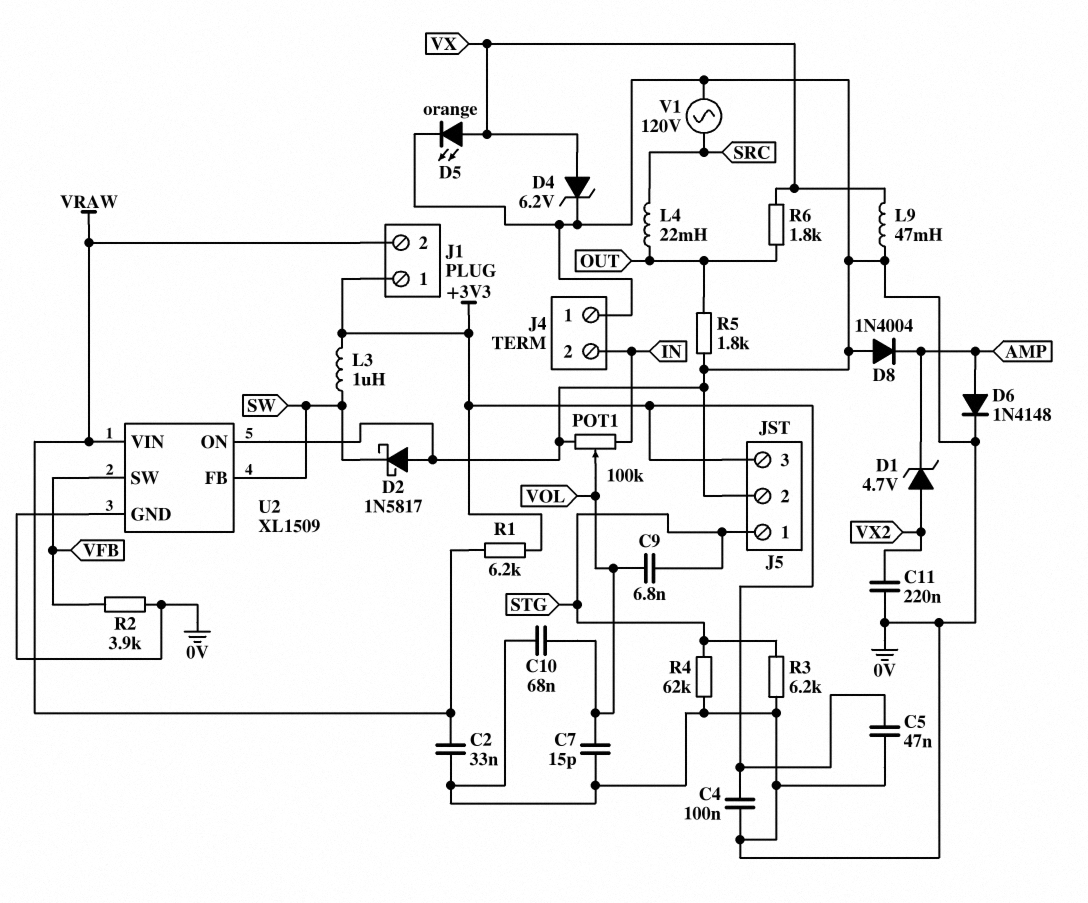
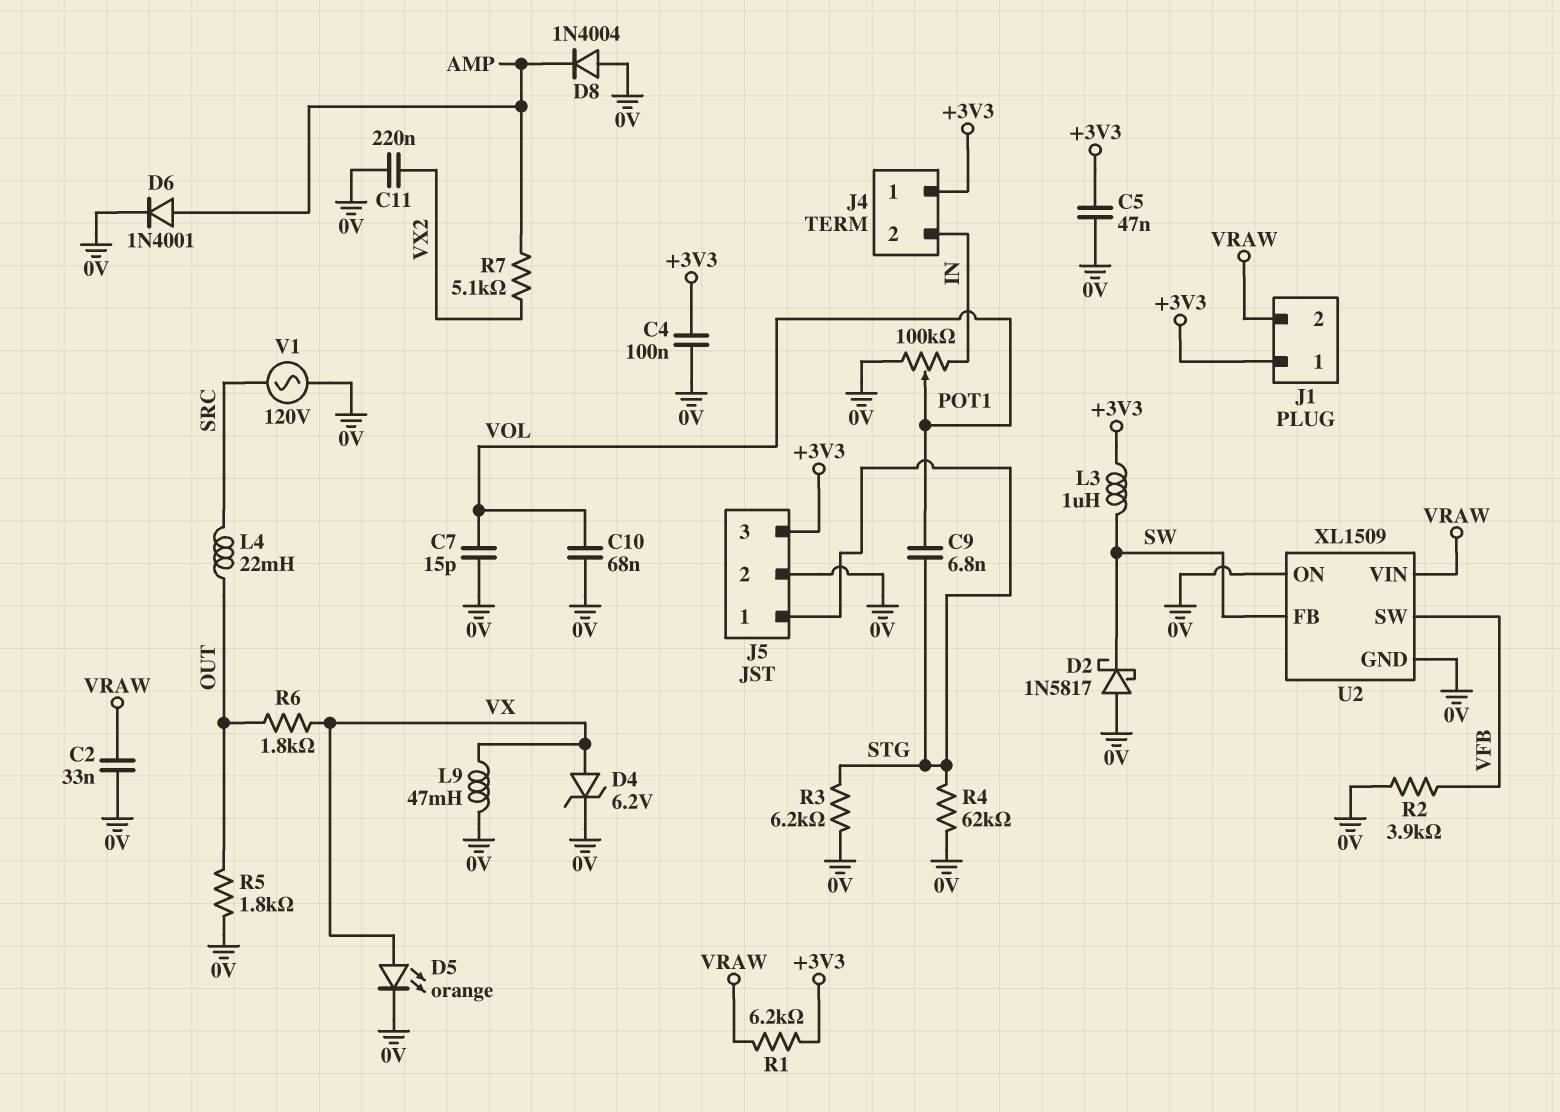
D1: zener 4.7V (A VX2, K AMP) -> none
D6: diode 1N4148 (A AMP, K 0V) -> diode 1N4001 (A AMP, K 0V)
J4 pin 1: 0V -> +3V3
R7: none -> 5.1k (AMP, VX2)

